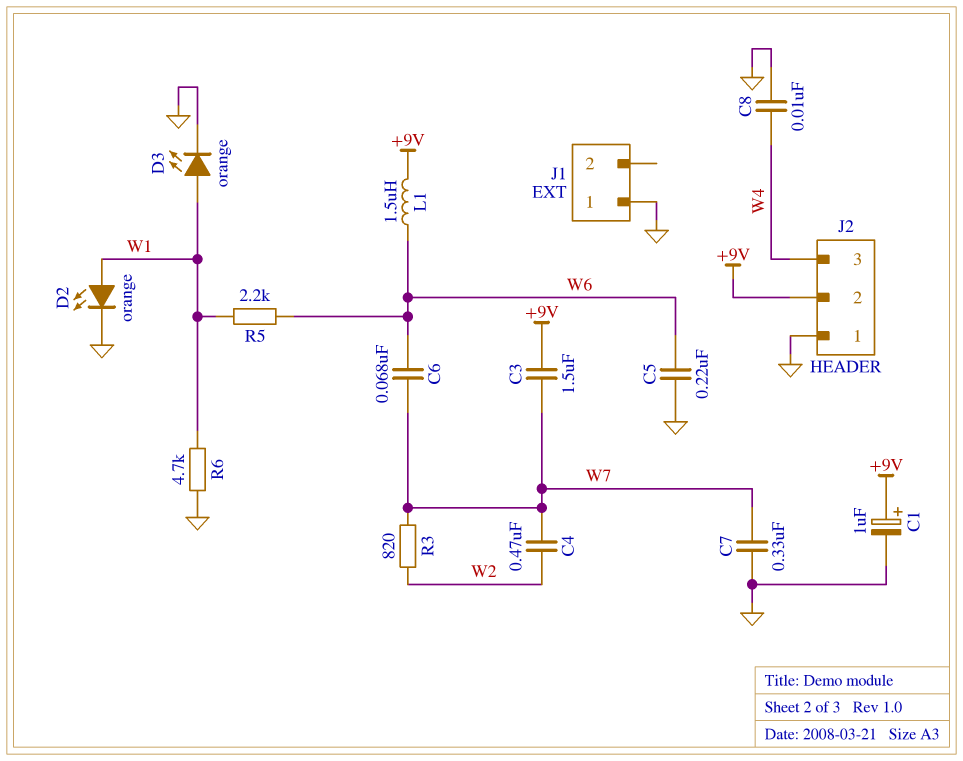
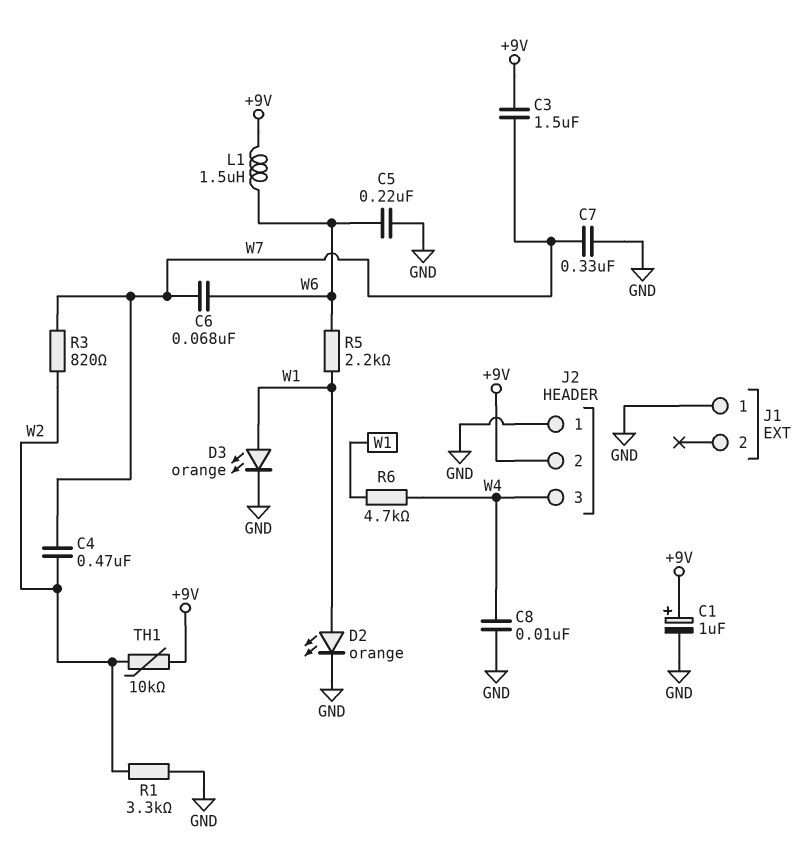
R1: none -> 3.3k (GND, W2)
R6: 4.7k (GND, W1) -> 4.7k (W1, W4)
TH1: none -> 10k (+9V, W2)

